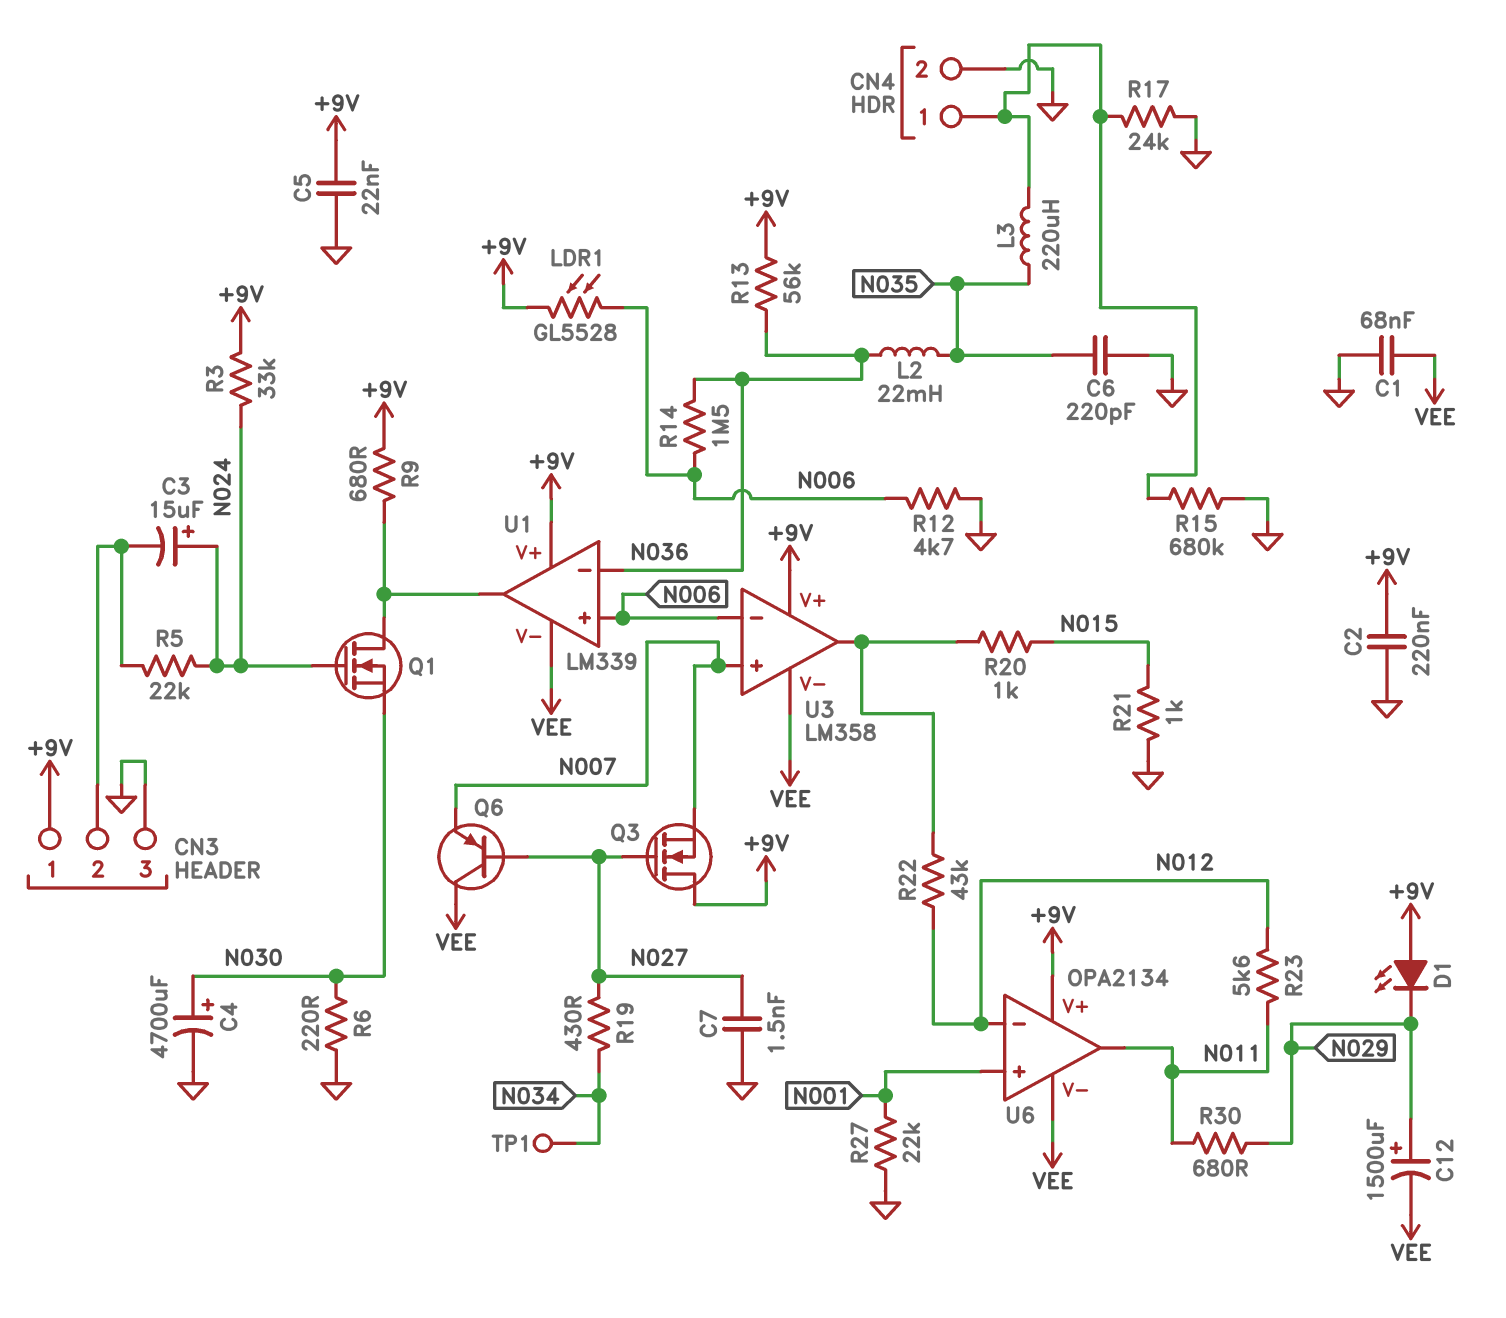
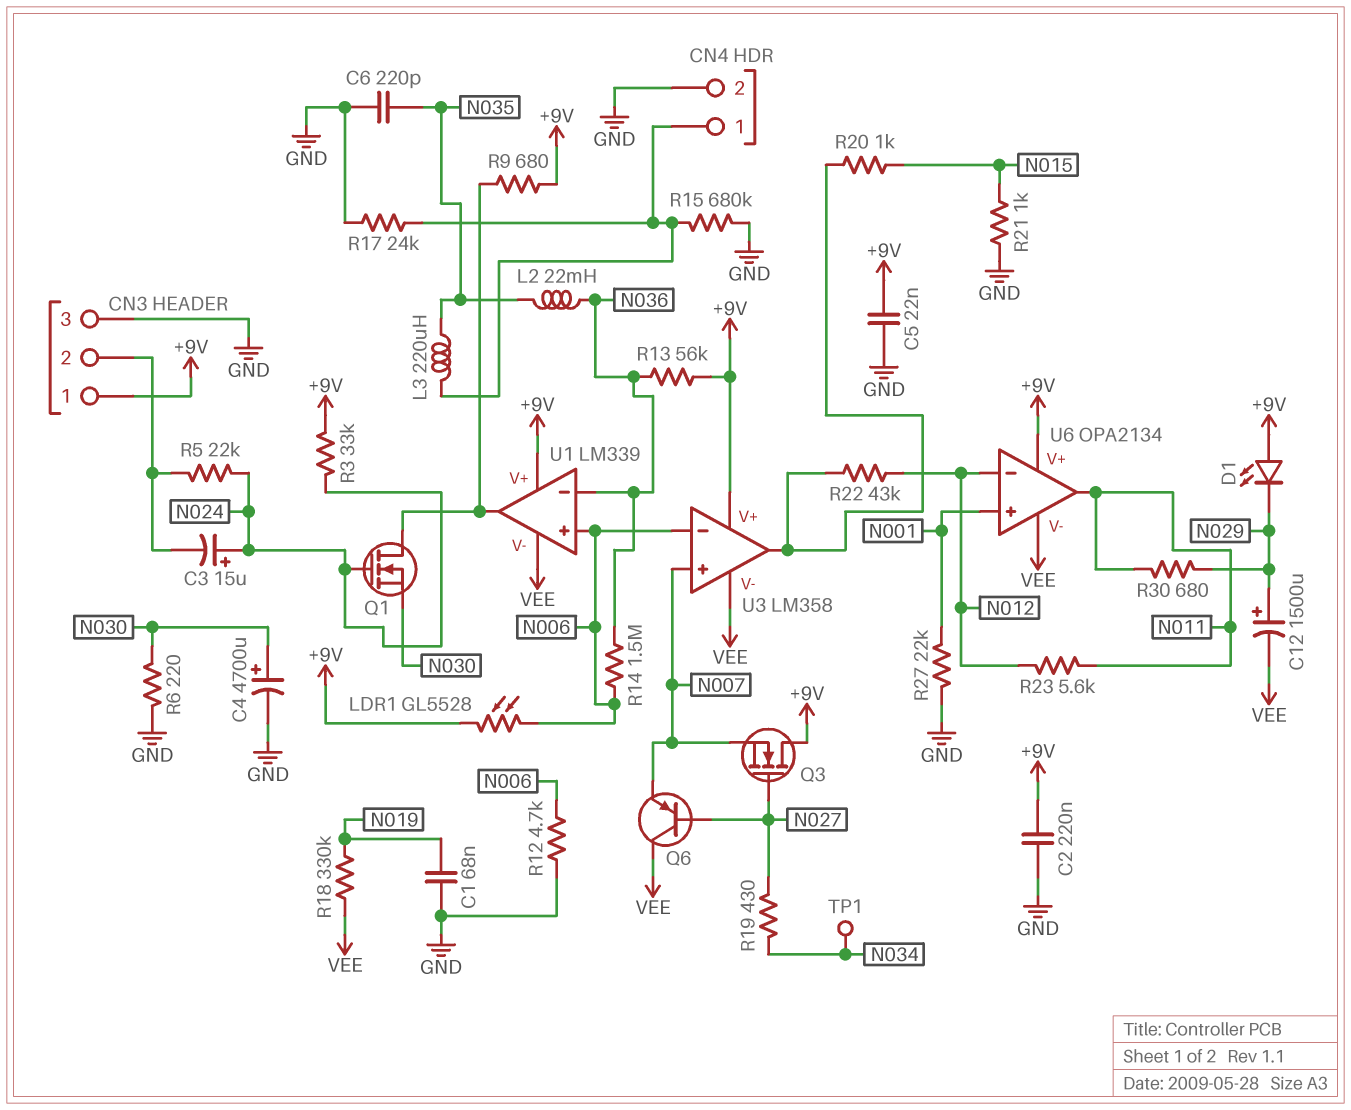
C1: 68nF (GND, VEE) -> 68nF (GND, N019)
C7: 1.5nF (GND, N027) -> none
R18: none -> 330k (N019, VEE)

